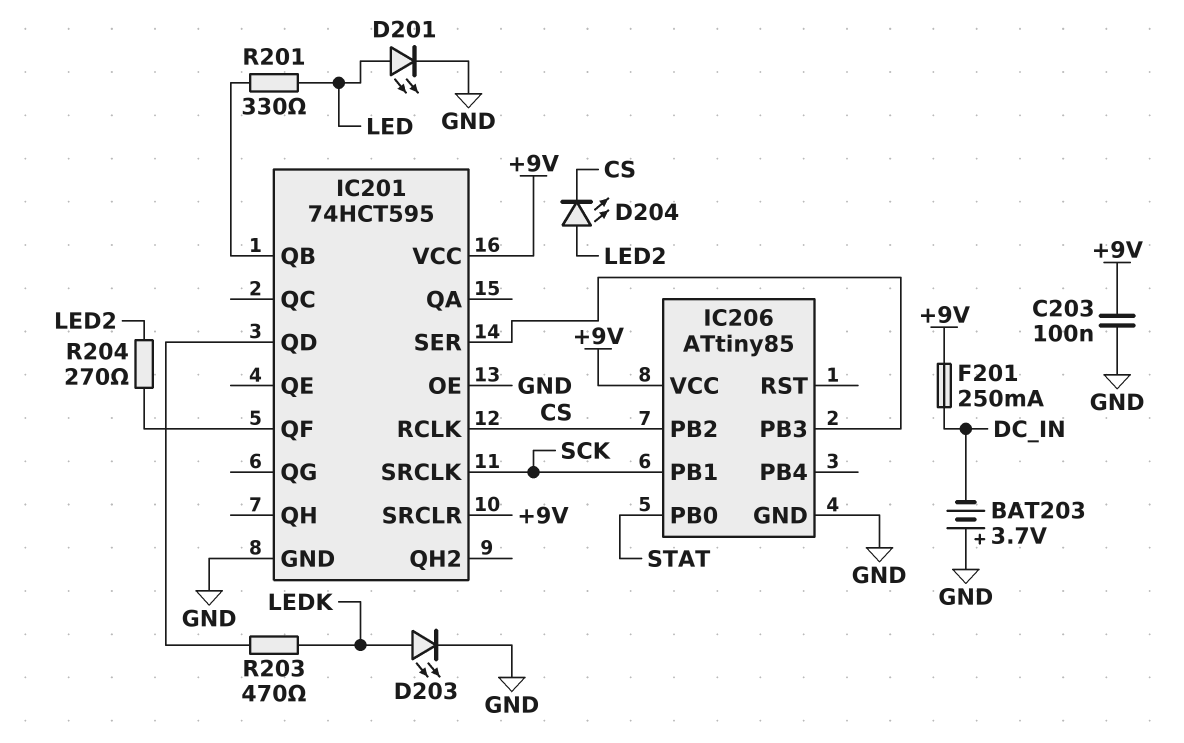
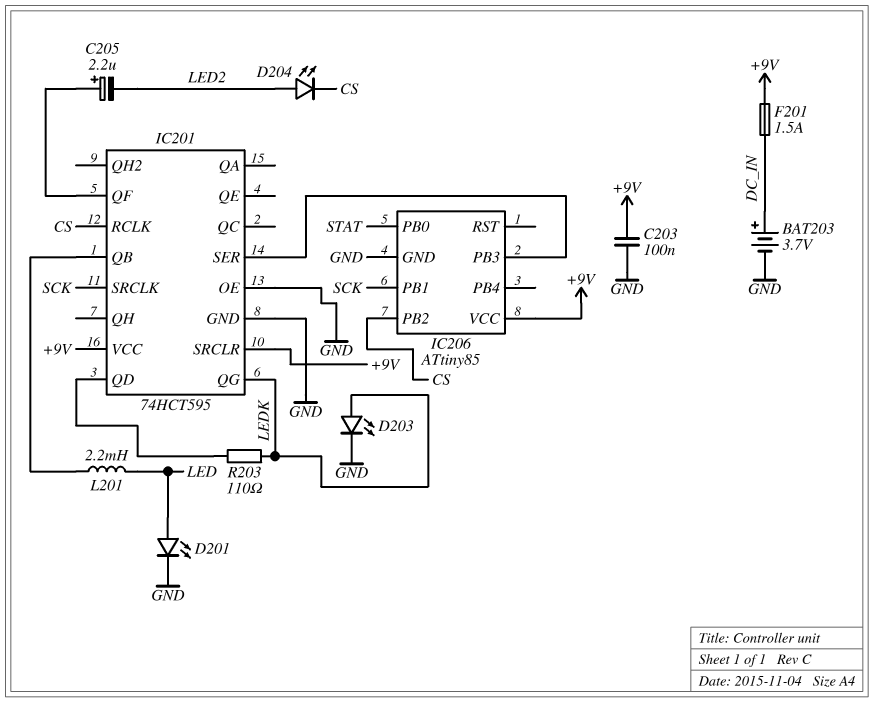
BAT203: 3.7V (plus GND, minus DC_IN) -> 3.7V (plus DC_IN, minus GND)
C205: none -> 2.2uF (plus IC201/QF, minus LED2)
F201: 250mA (+9V, DC_IN) -> 1.5A (+9V, DC_IN)
IC201 pin QG: none -> LEDK
L201: none -> 2.2mH (IC201/QB, LED)
R201: 330 (IC201/QB, LED) -> none
R203: 470 (IC201/QD, LEDK) -> 110 (IC201/QD, LEDK)
R204: 270 (IC201/QF, LED2) -> none

